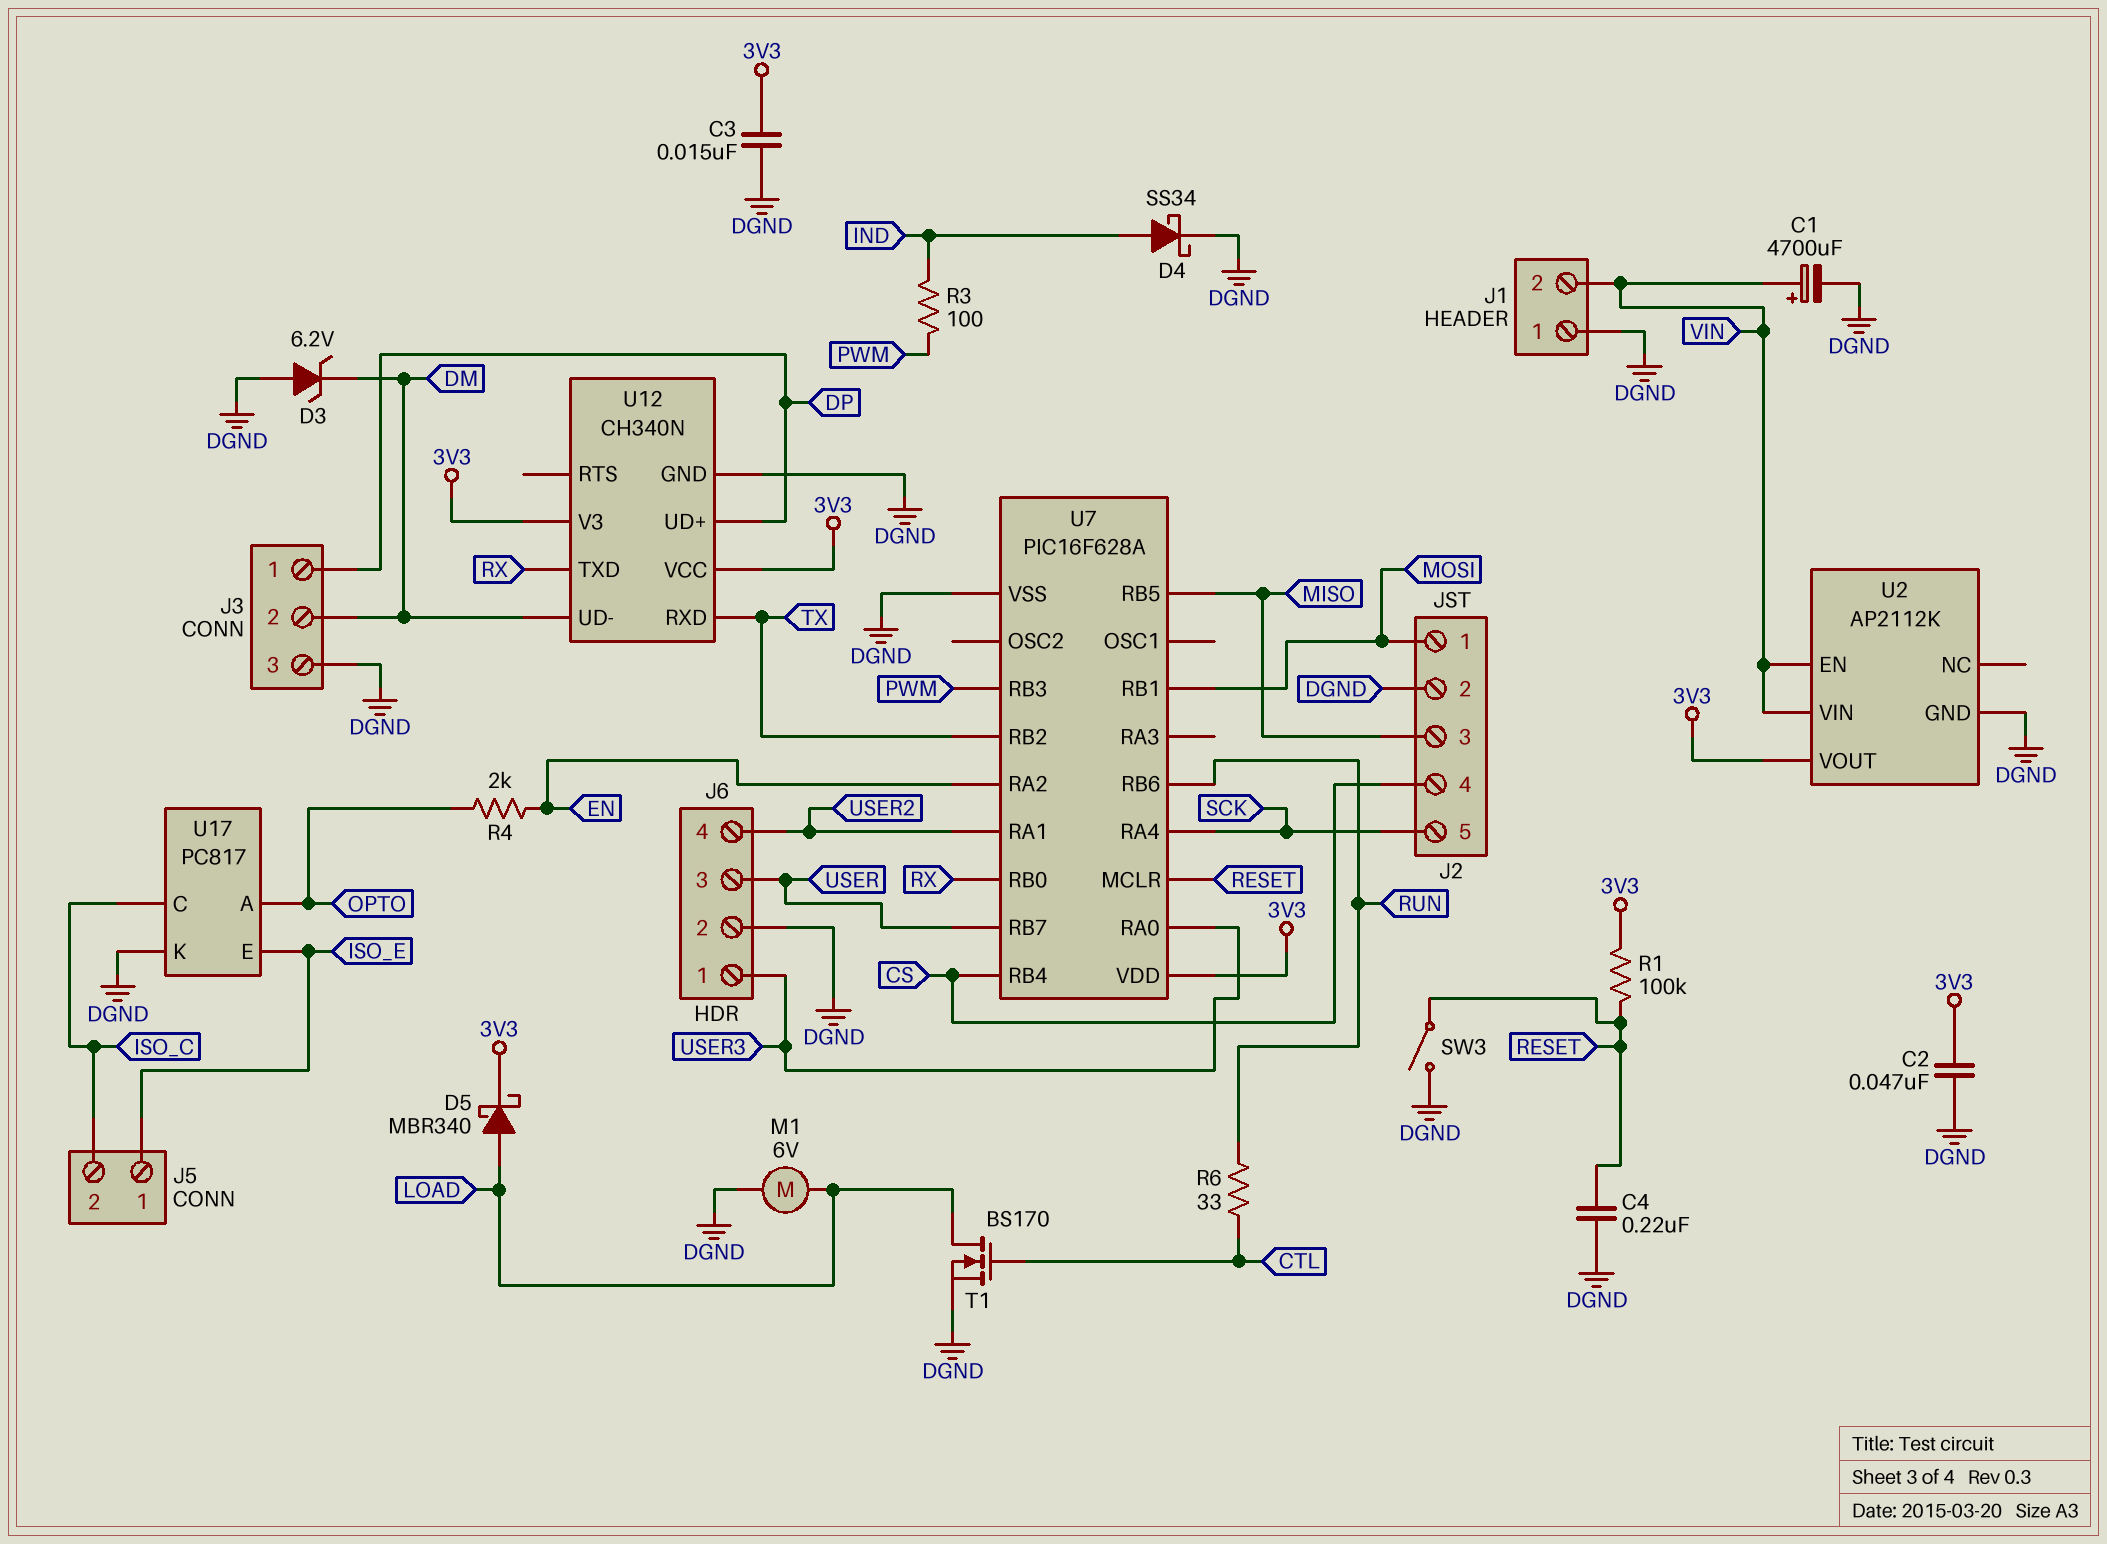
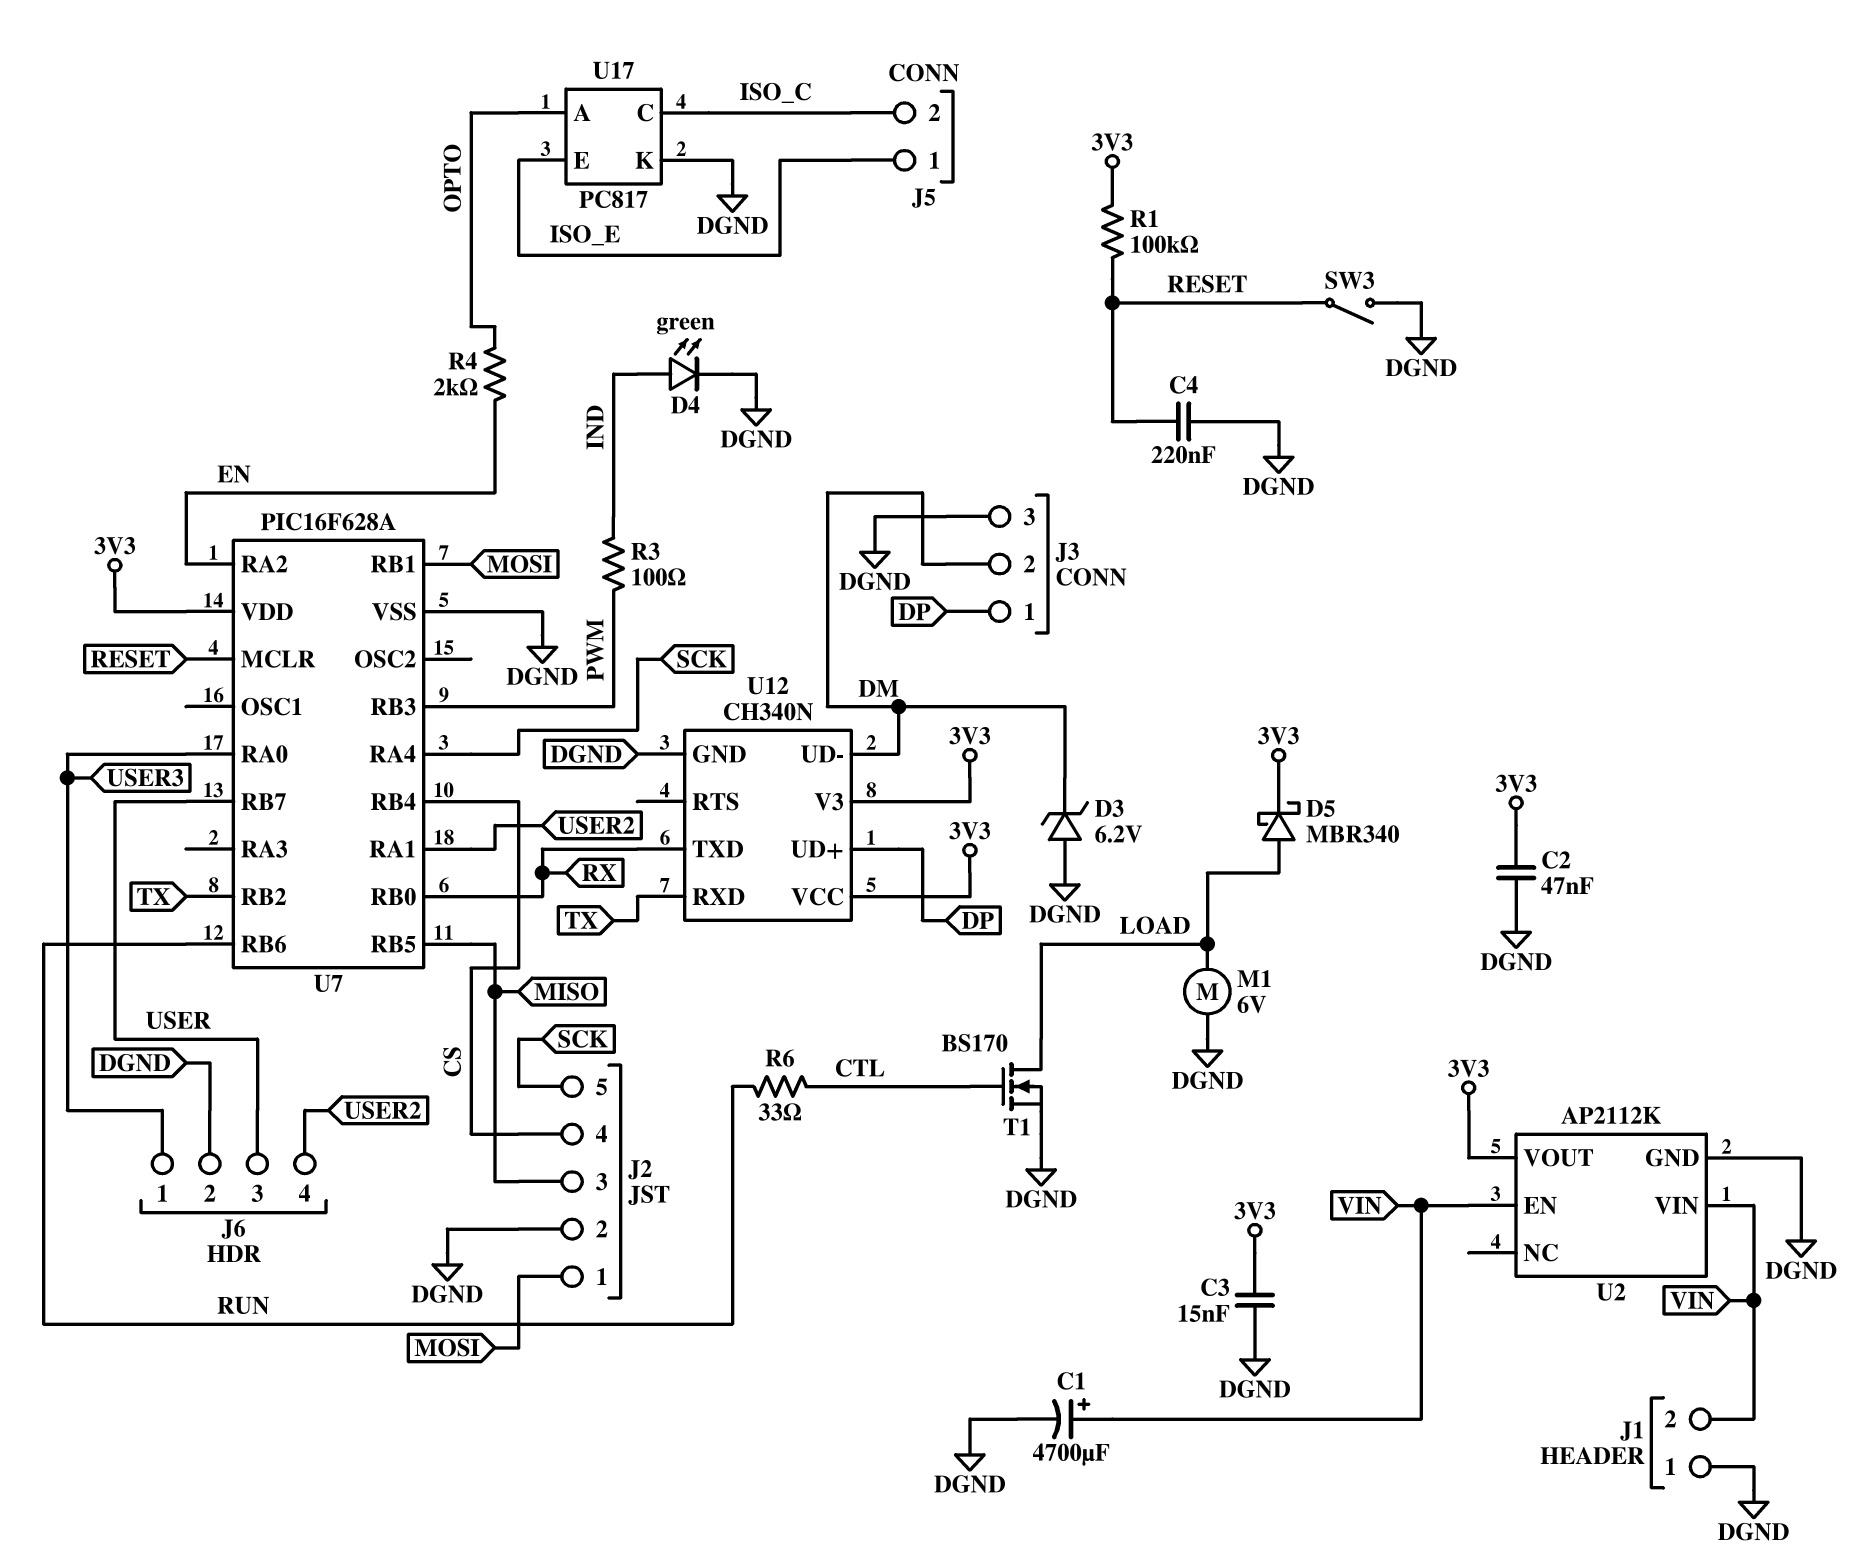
D4: schottky SS34 (A IND, K DGND) -> LED green (A IND, K DGND)

